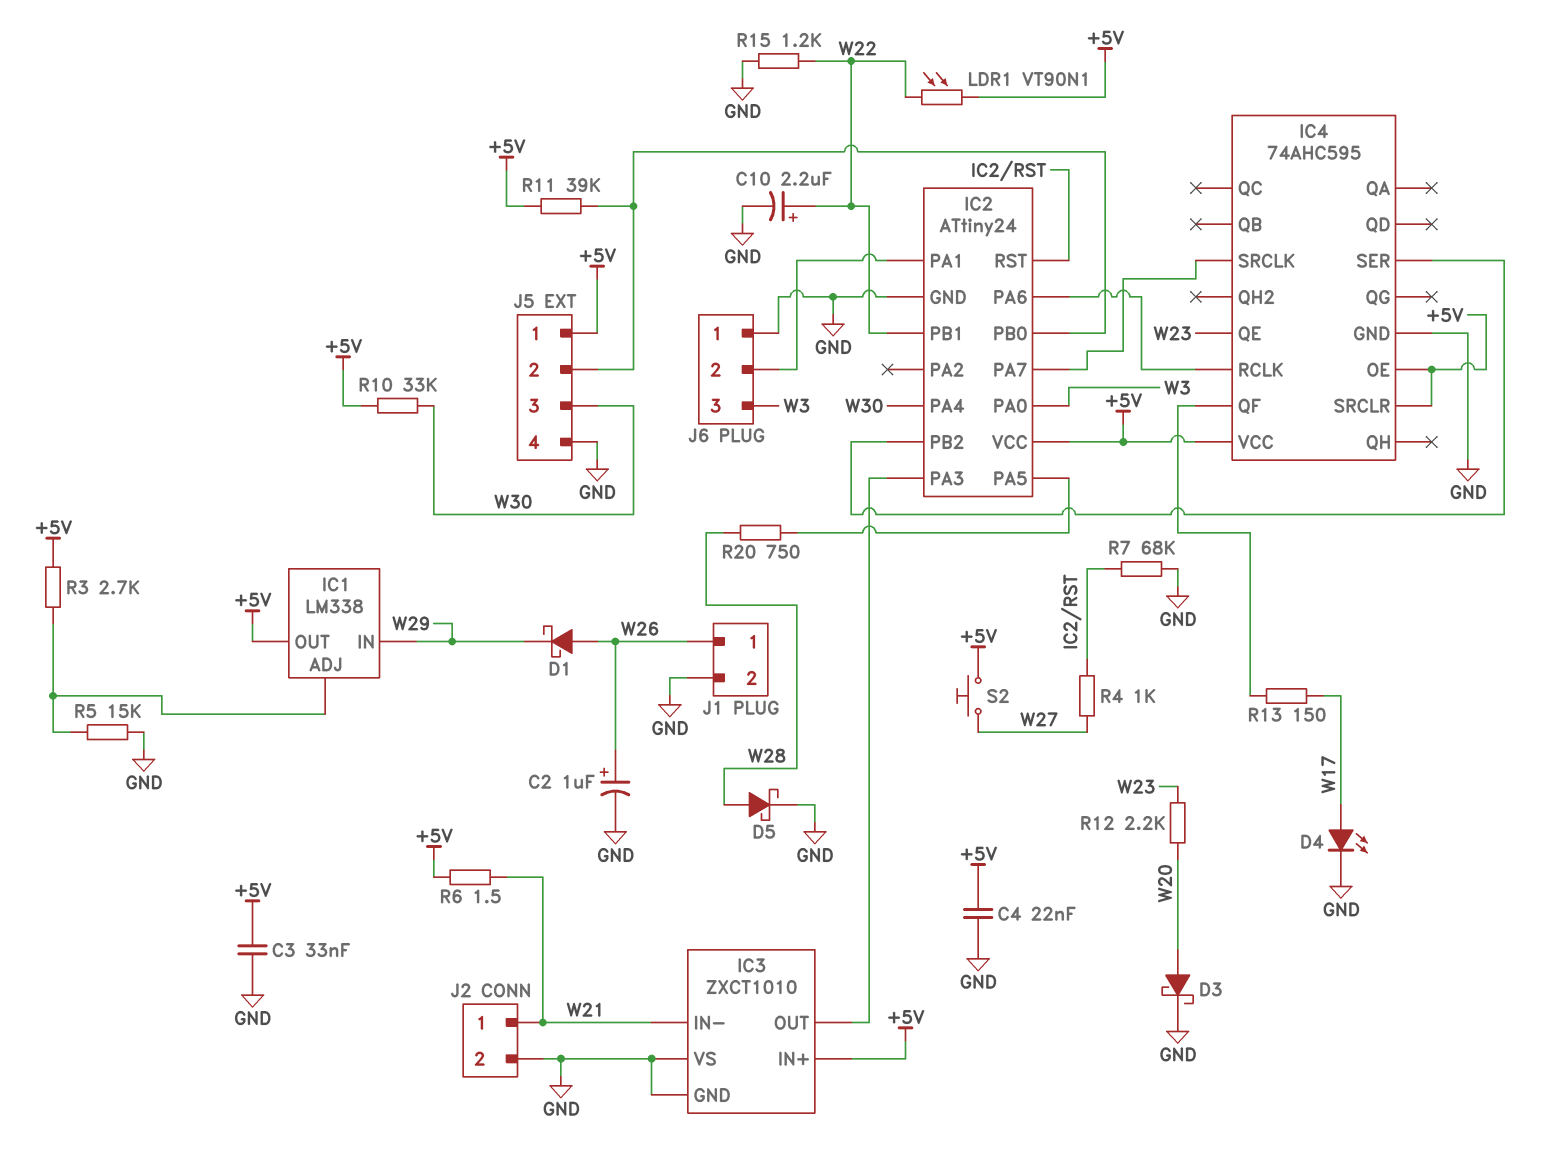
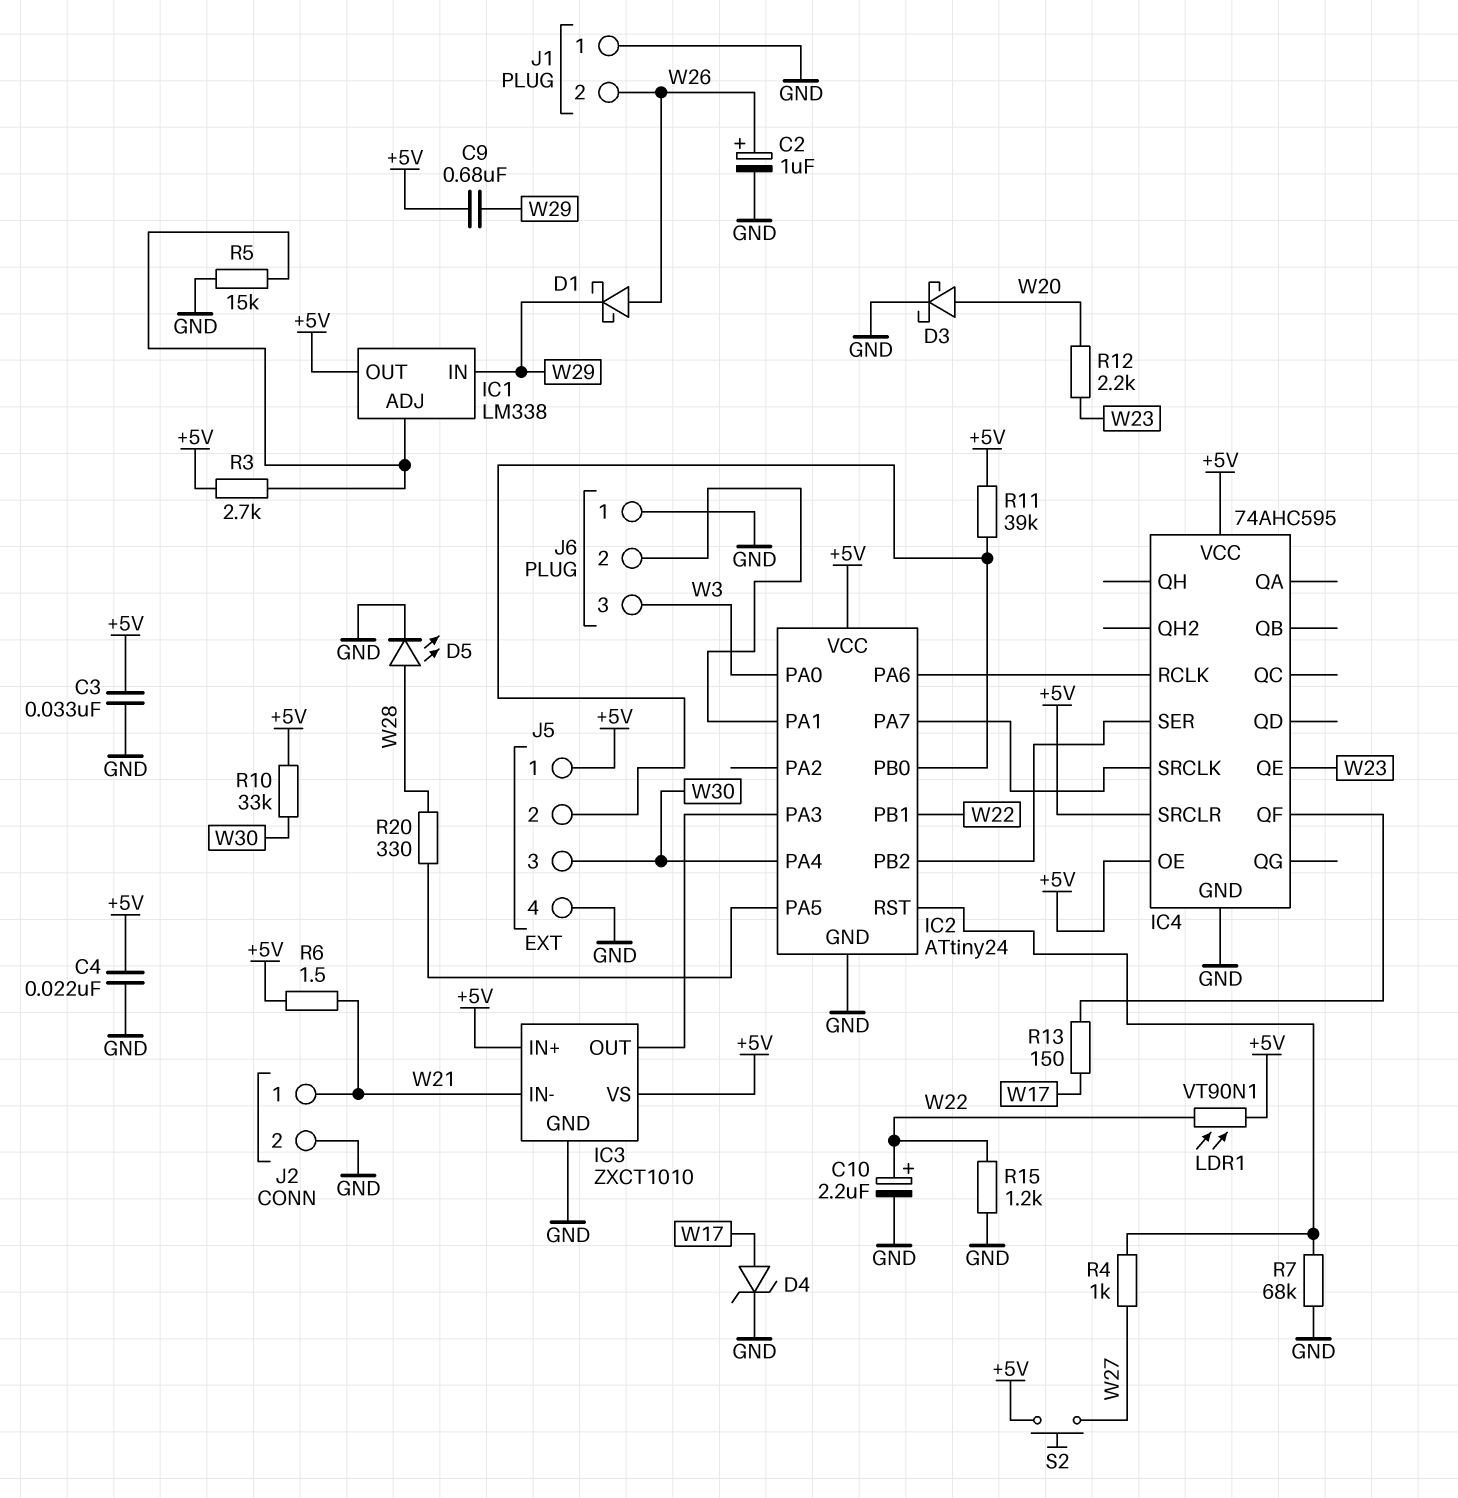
C9: none -> 680nF (+5V, W29)
D4: LED (A W17, K GND) -> zener (A W17, K GND)
D5: schottky (A W28, K GND) -> LED (A W28, K GND)
IC3 pin VS: GND -> +5V
J1 pin 1: W26 -> GND
J1 pin 2: GND -> W26
R20: 750 (IC2/PA5, W28) -> 330 (IC2/PA5, W28)

